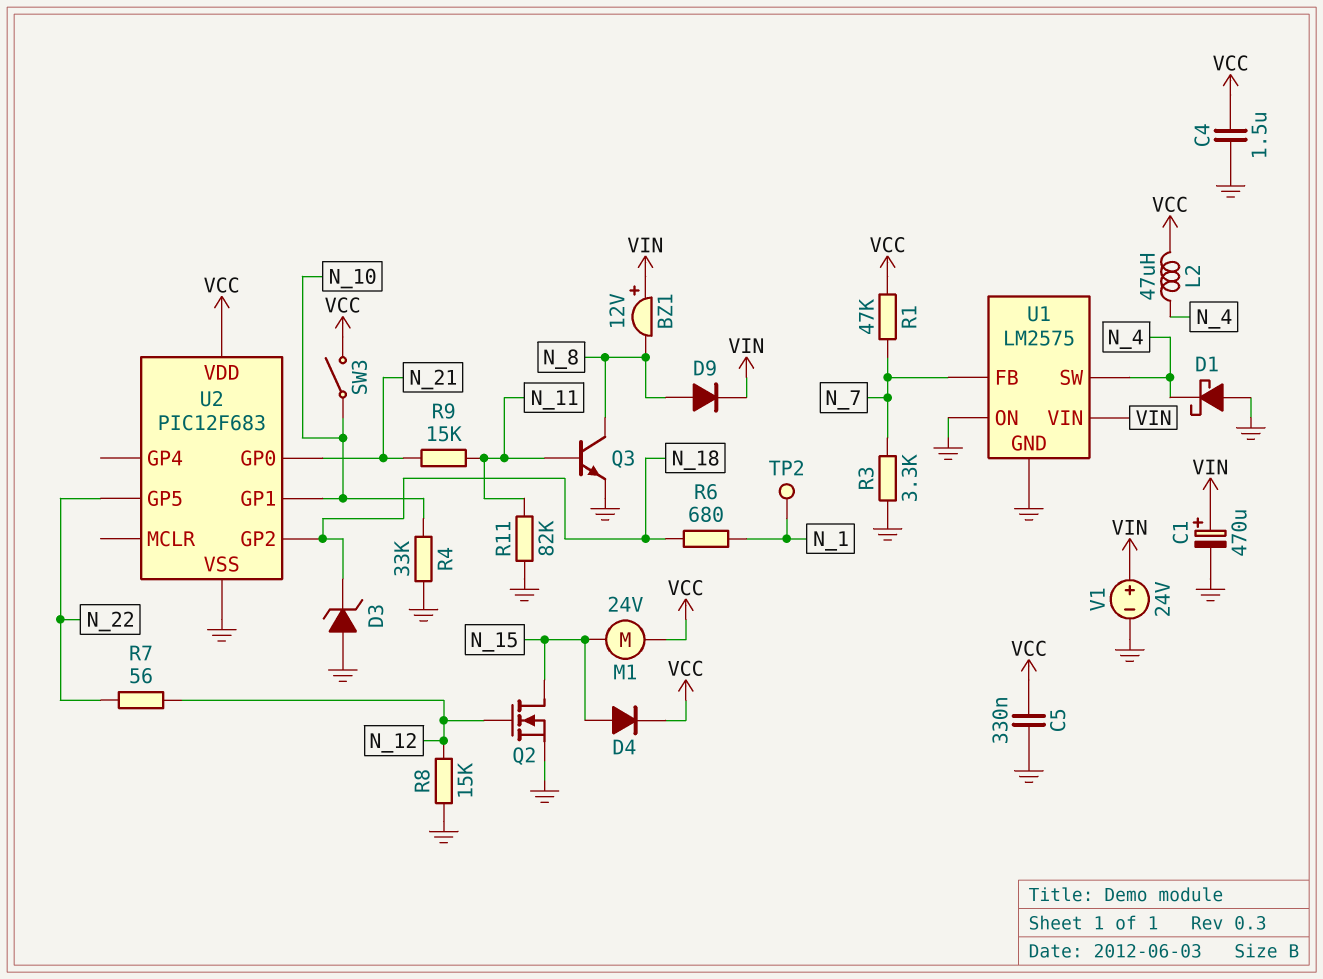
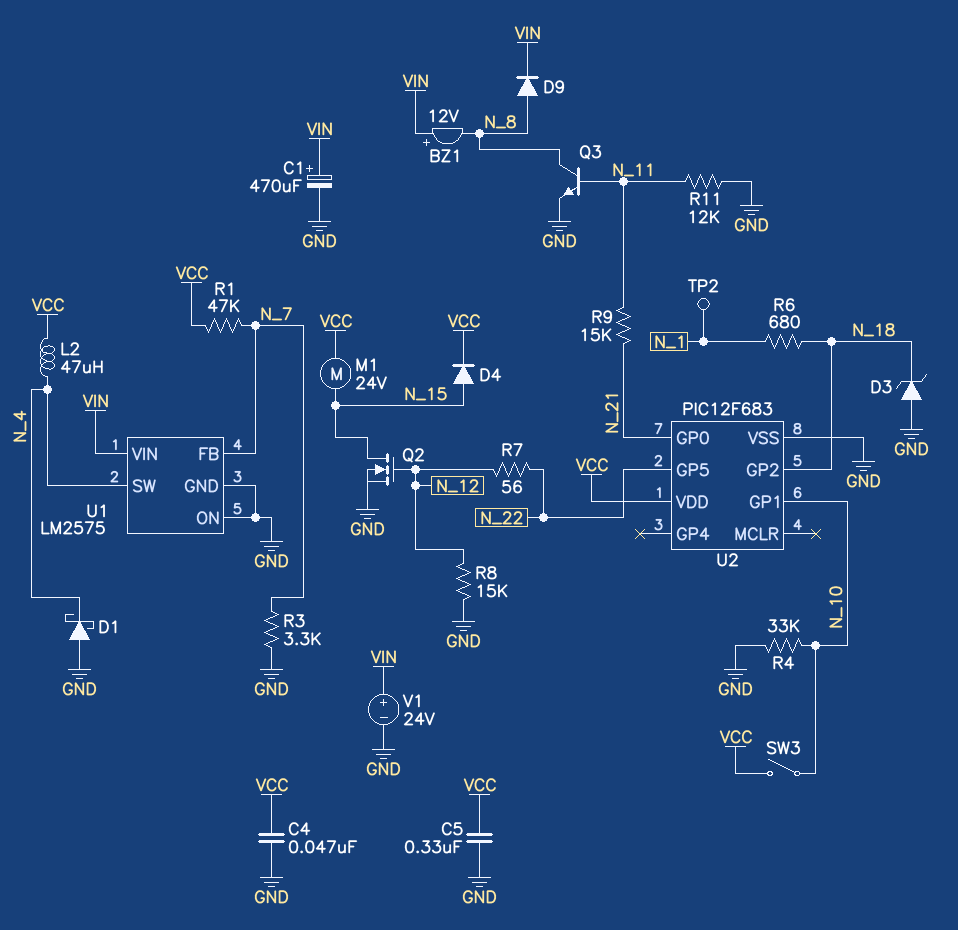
C4: 1.5uF (GND, VCC) -> 47nF (GND, VCC)
R11: 82k (GND, N_11) -> 12k (GND, N_11)

